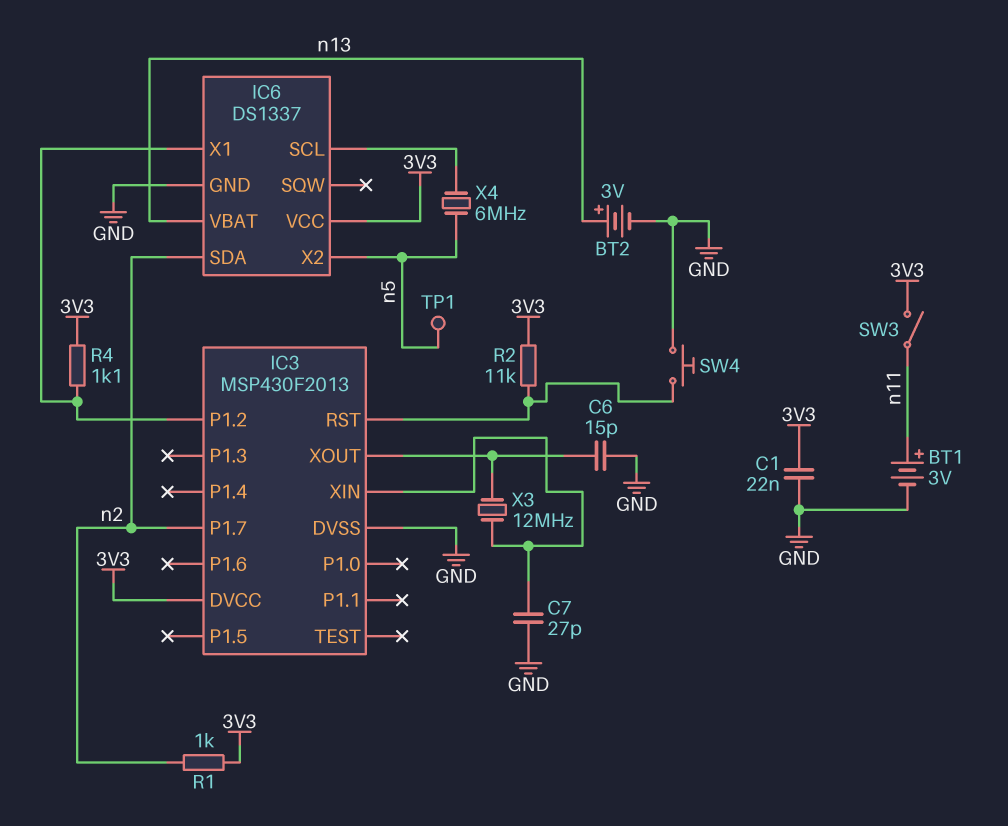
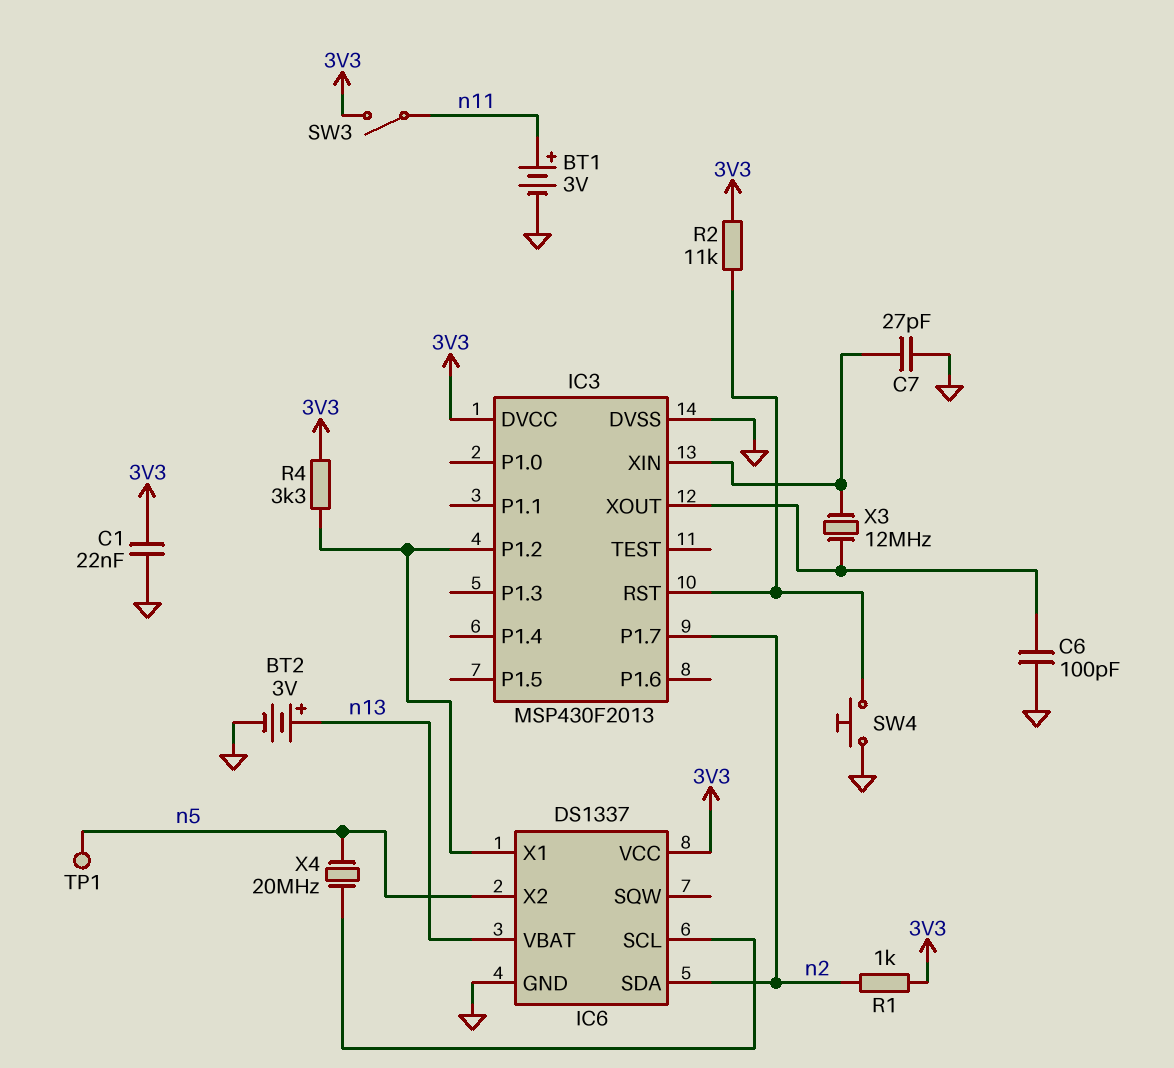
C6: 15pF (GND, IC3/XOUT) -> 100pF (GND, IC3/XOUT)
R4: 1.1k (3V3, IC3/P1.2) -> 3.3k (3V3, IC3/P1.2)
X4: 6MHz (IC6/SCL, n5) -> 20MHz (IC6/SCL, n5)

